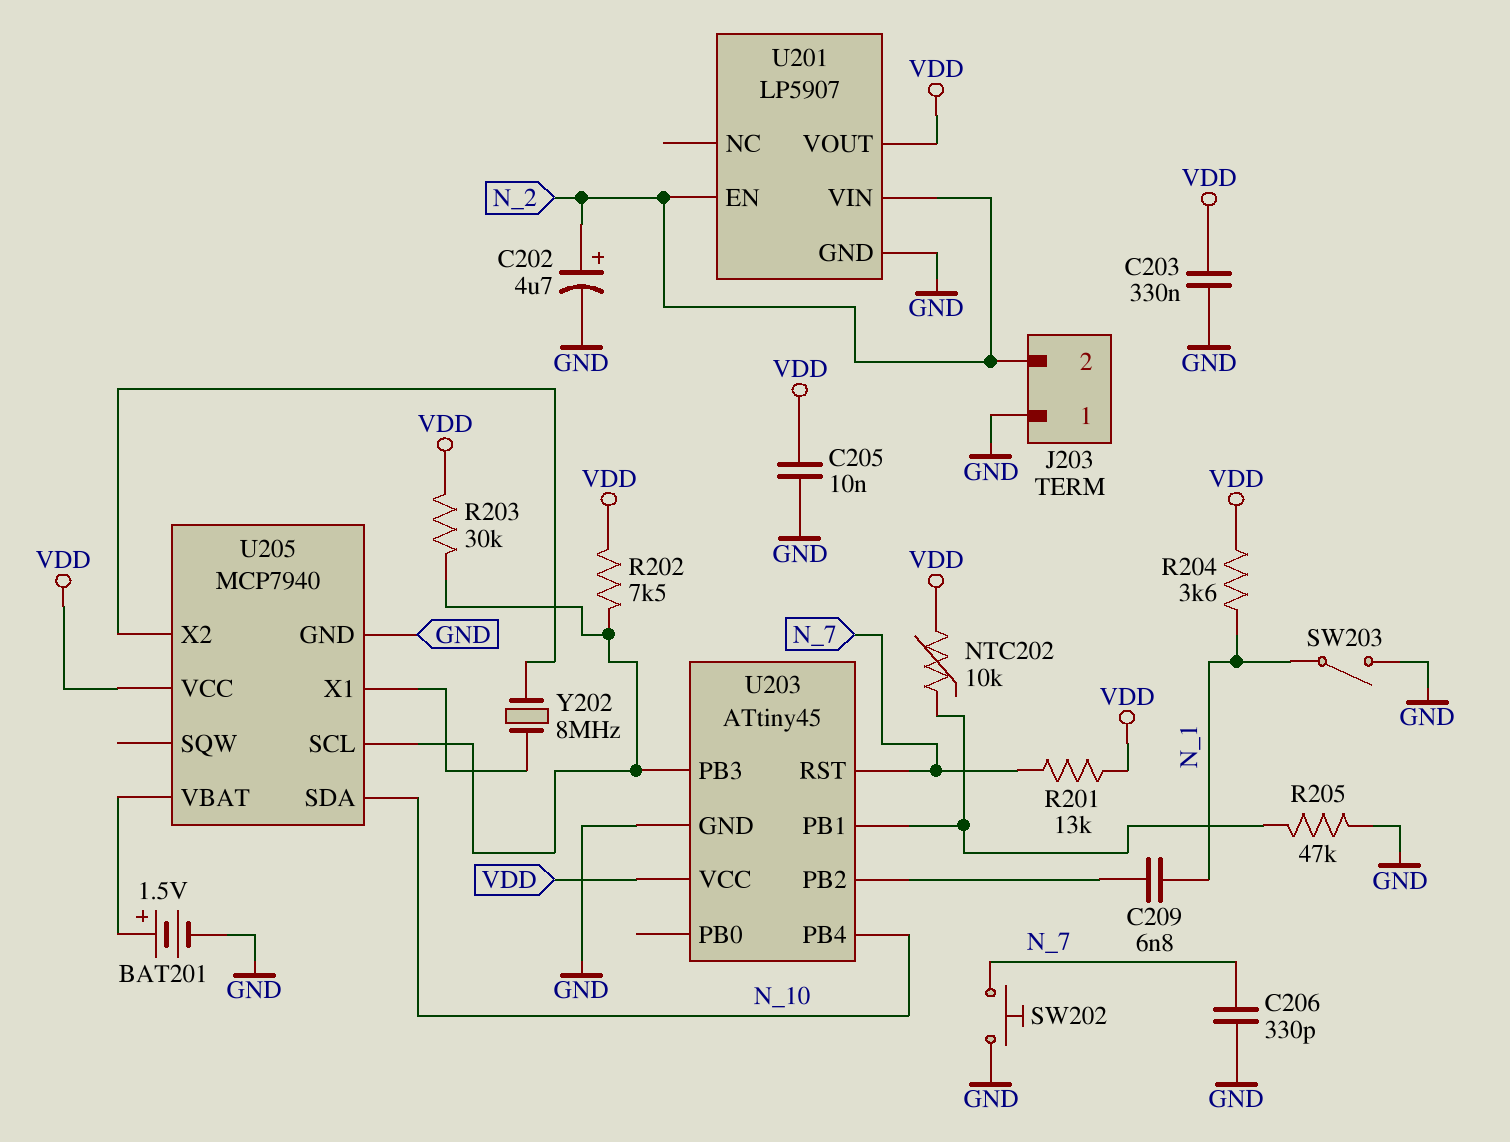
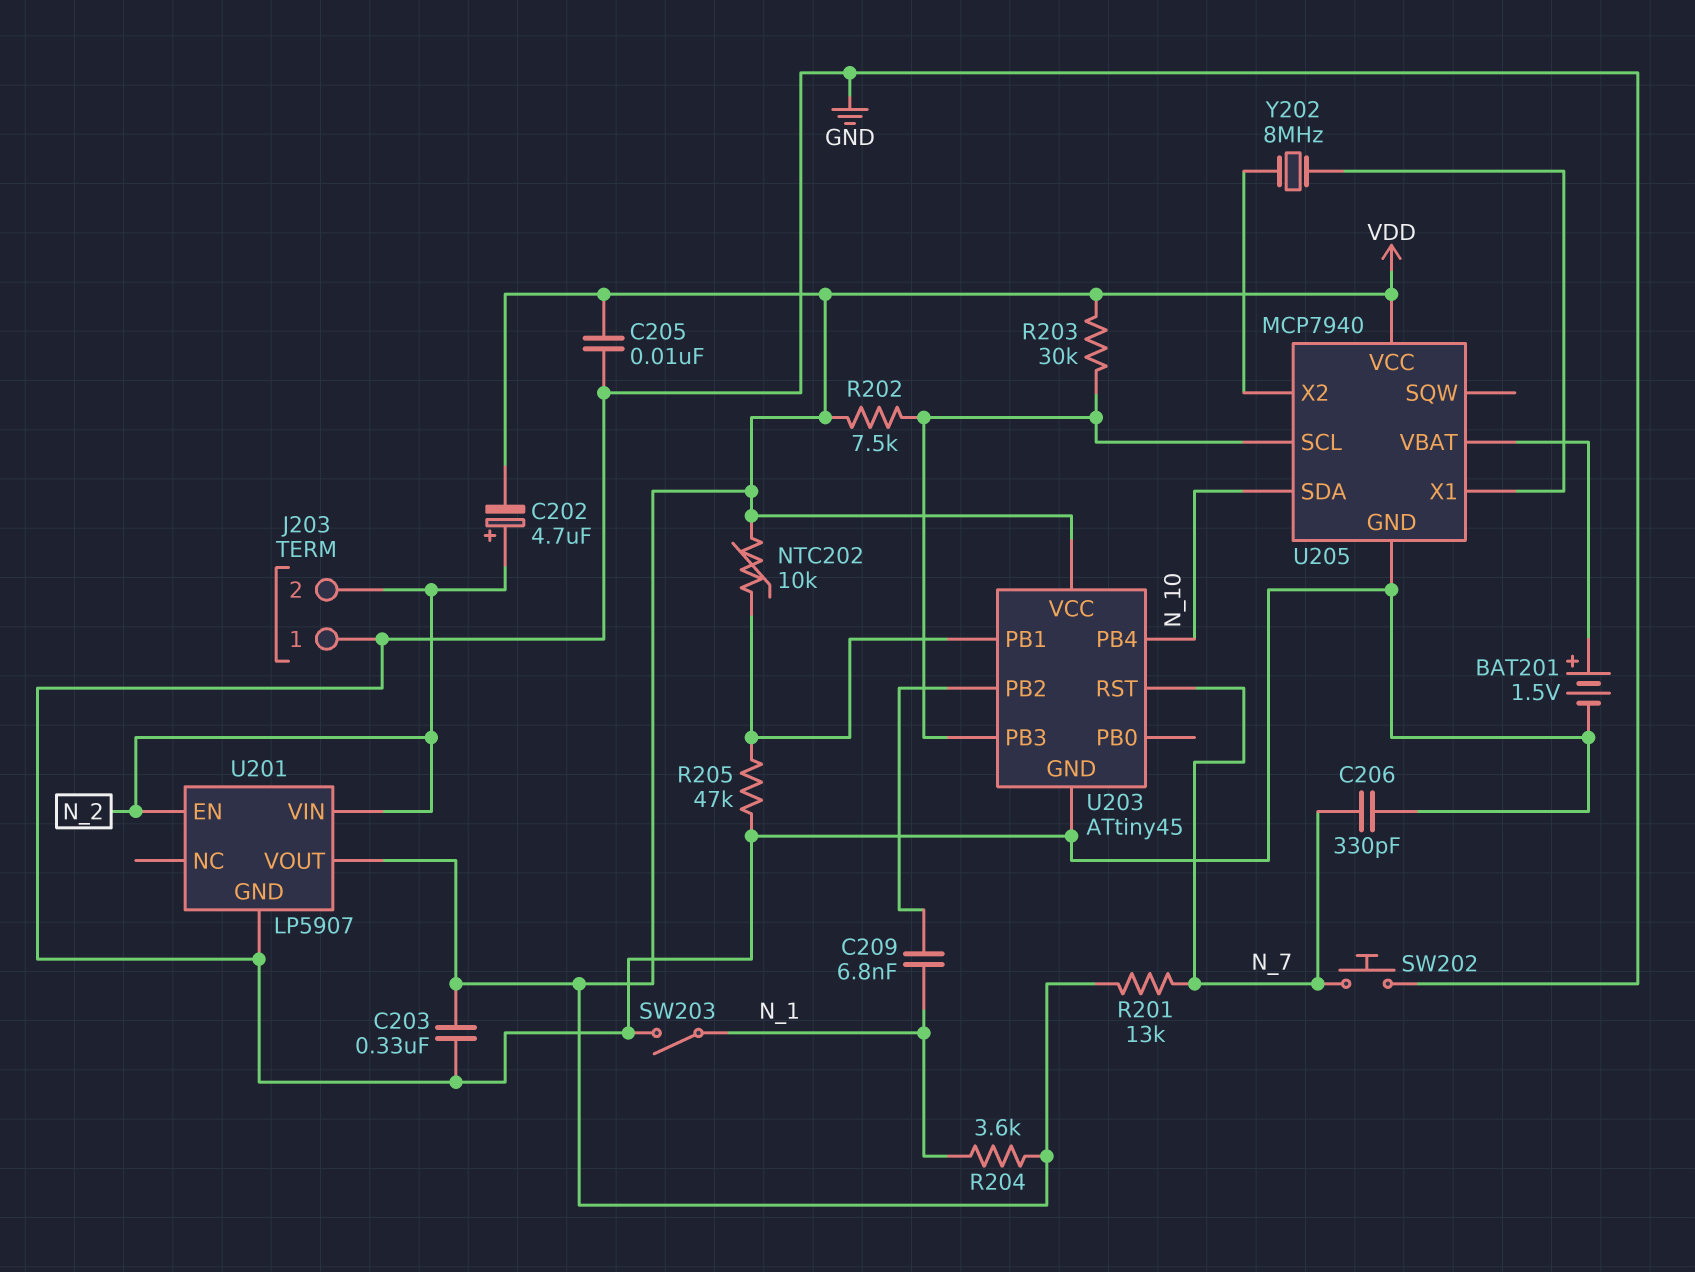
C202: 4.7uF (plus N_2, minus GND) -> 4.7uF (plus N_2, minus VDD)

